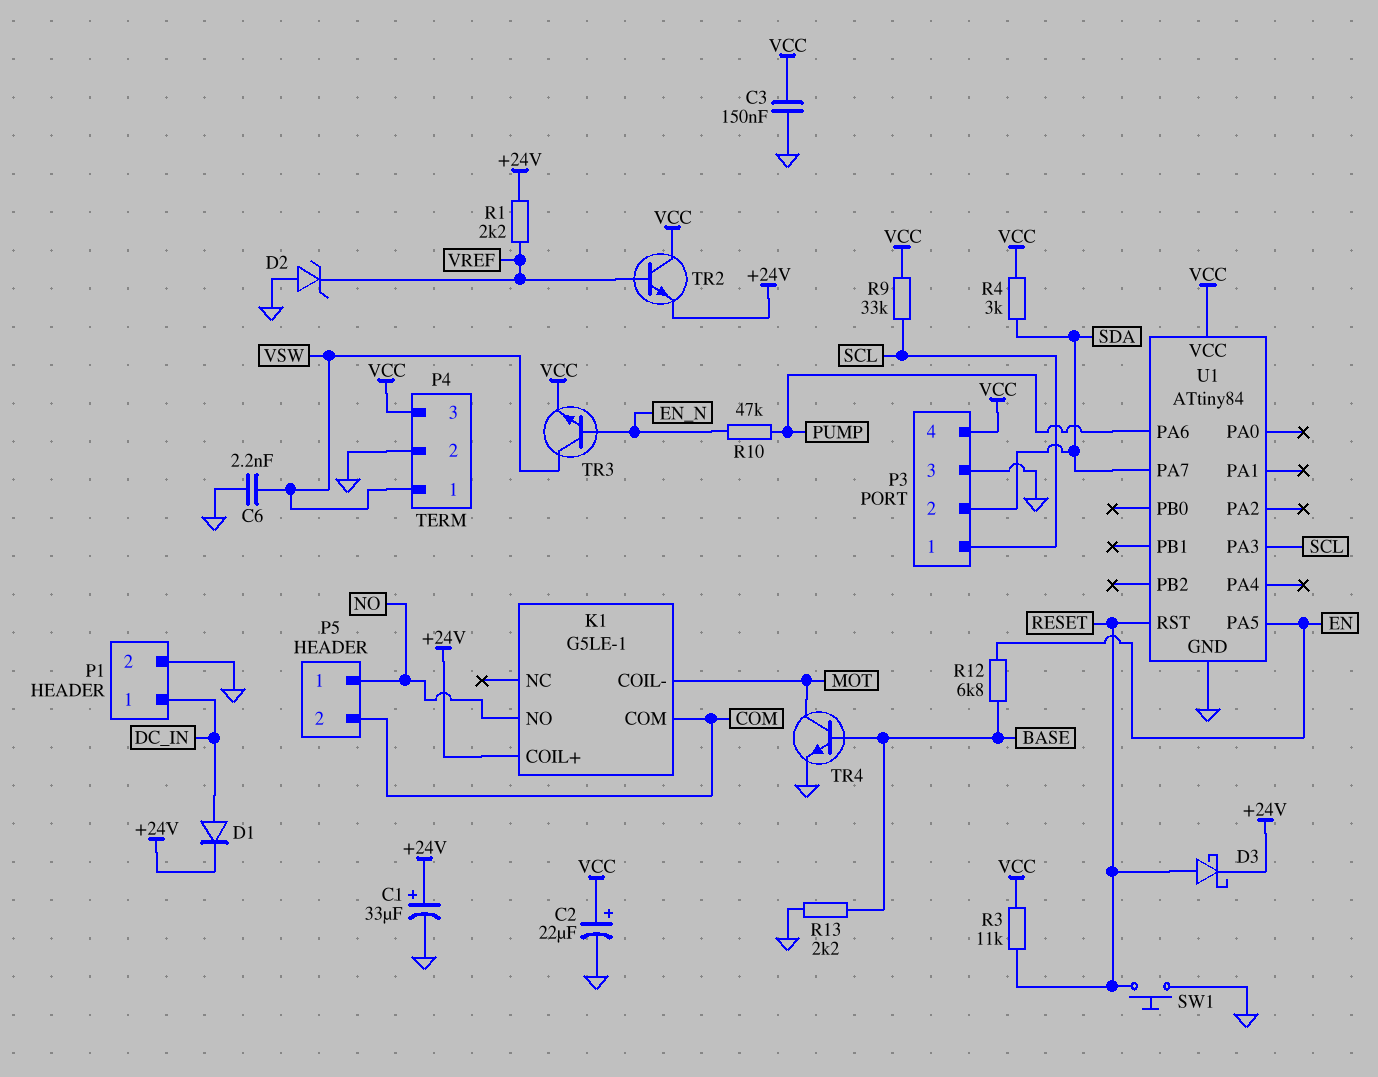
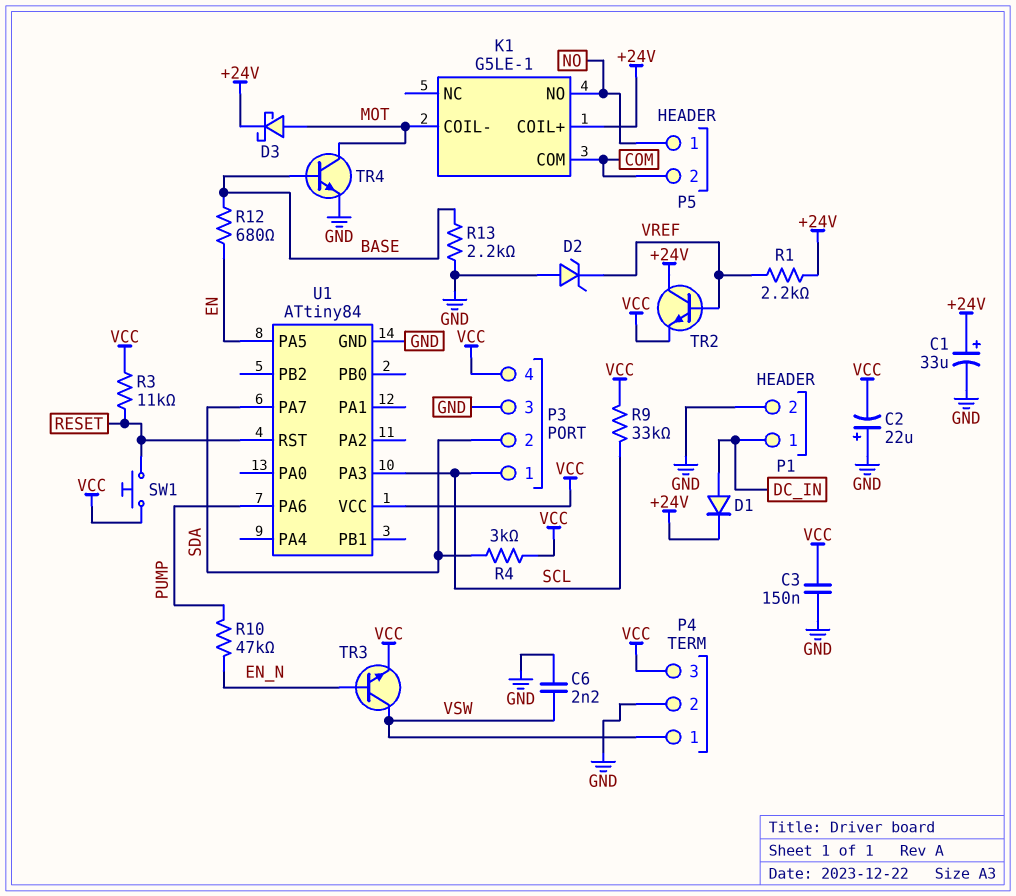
C2: 22uF (plus VCC, minus GND) -> 22uF (plus GND, minus VCC)
D3: schottky (A RESET, K +24V) -> schottky (A MOT, K +24V)
R12: 6.8k (BASE, EN) -> 680 (BASE, EN)
SW1: button (GND, RESET) -> button (RESET, VCC)
TR2: NPN (B VREF, C VCC, E +24V) -> NPN (B VREF, C +24V, E VCC)

